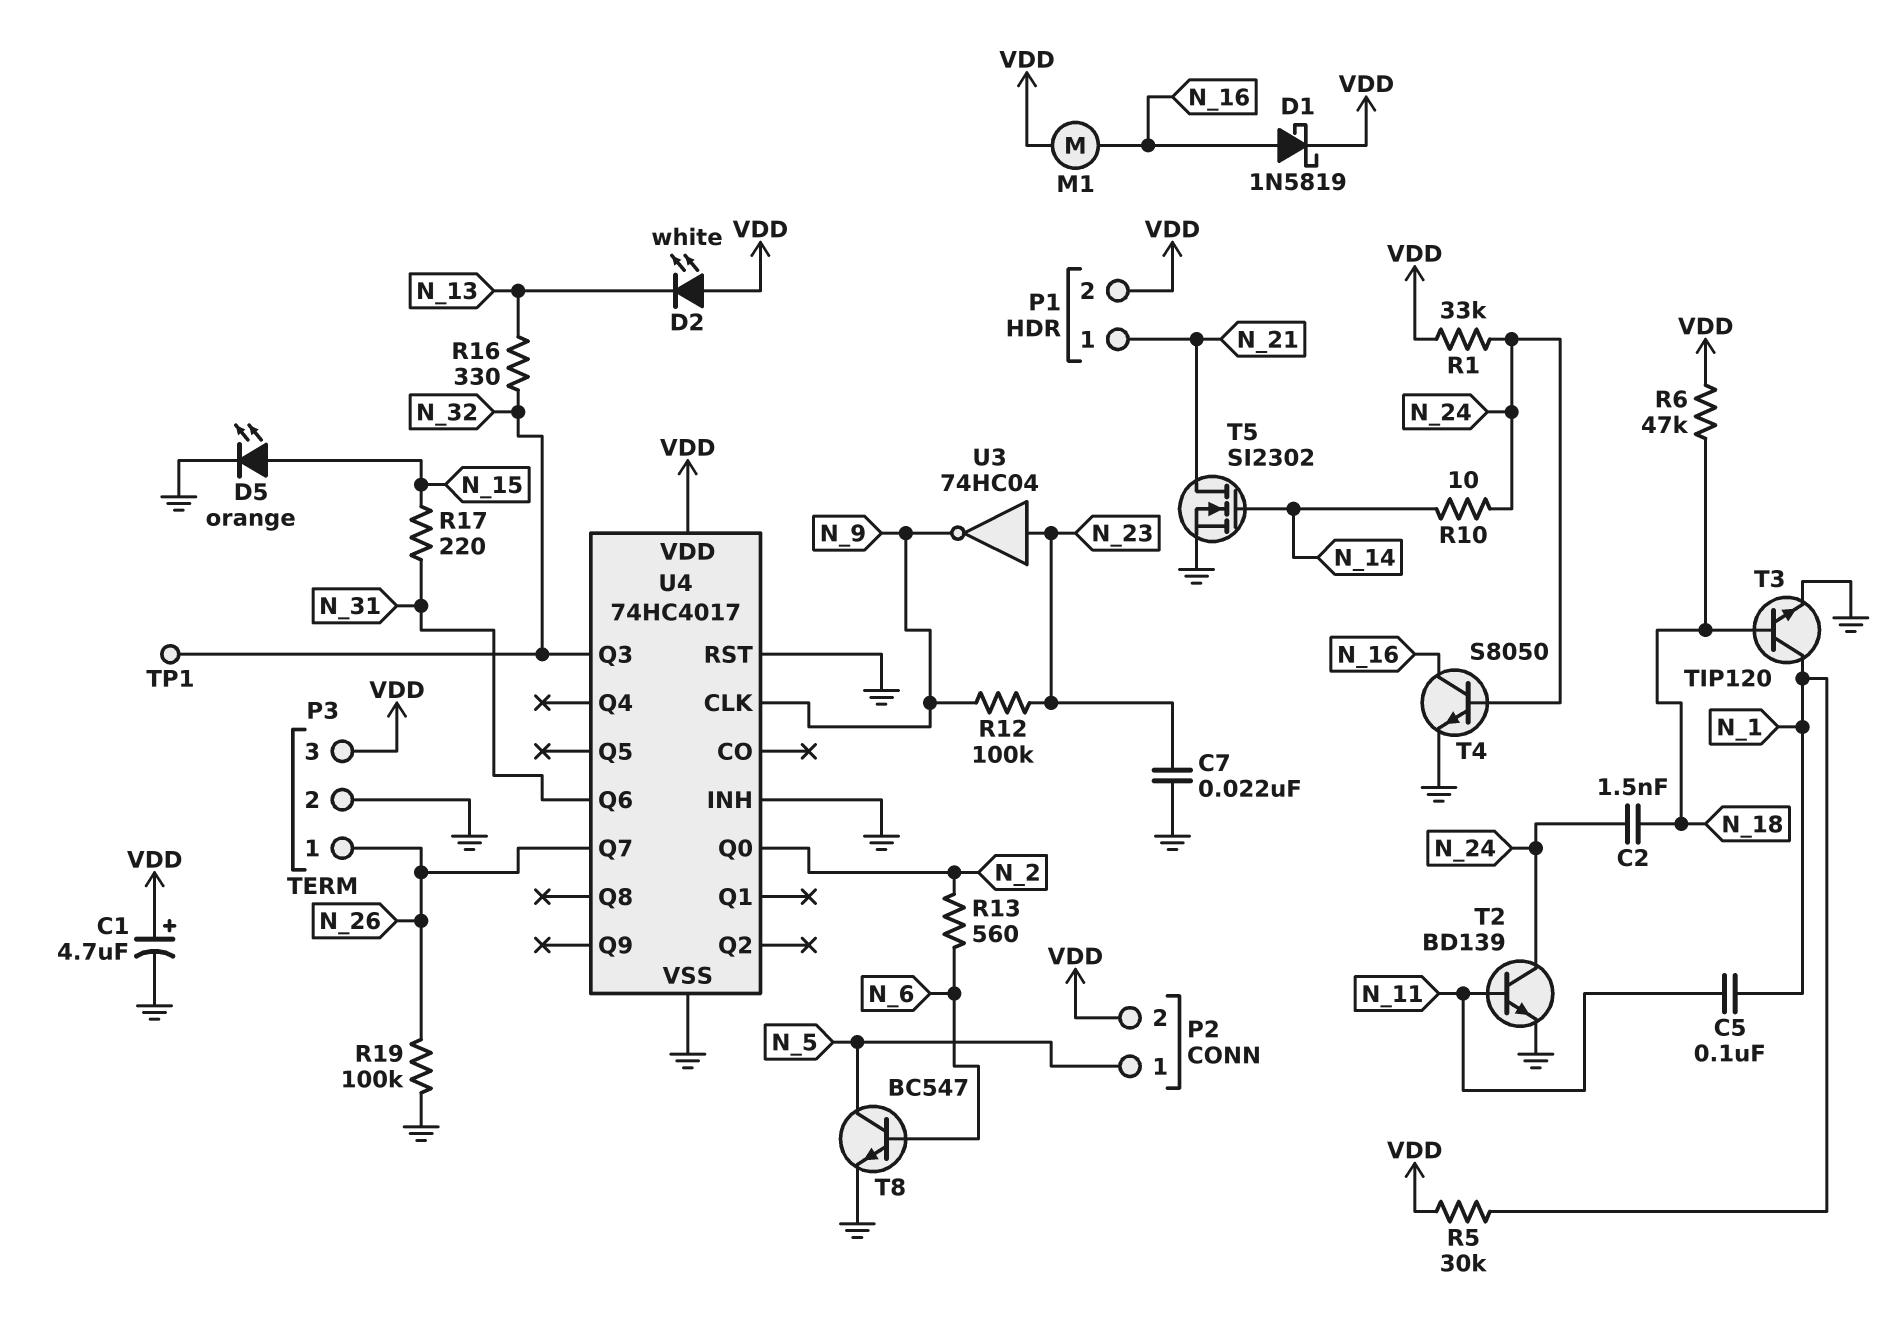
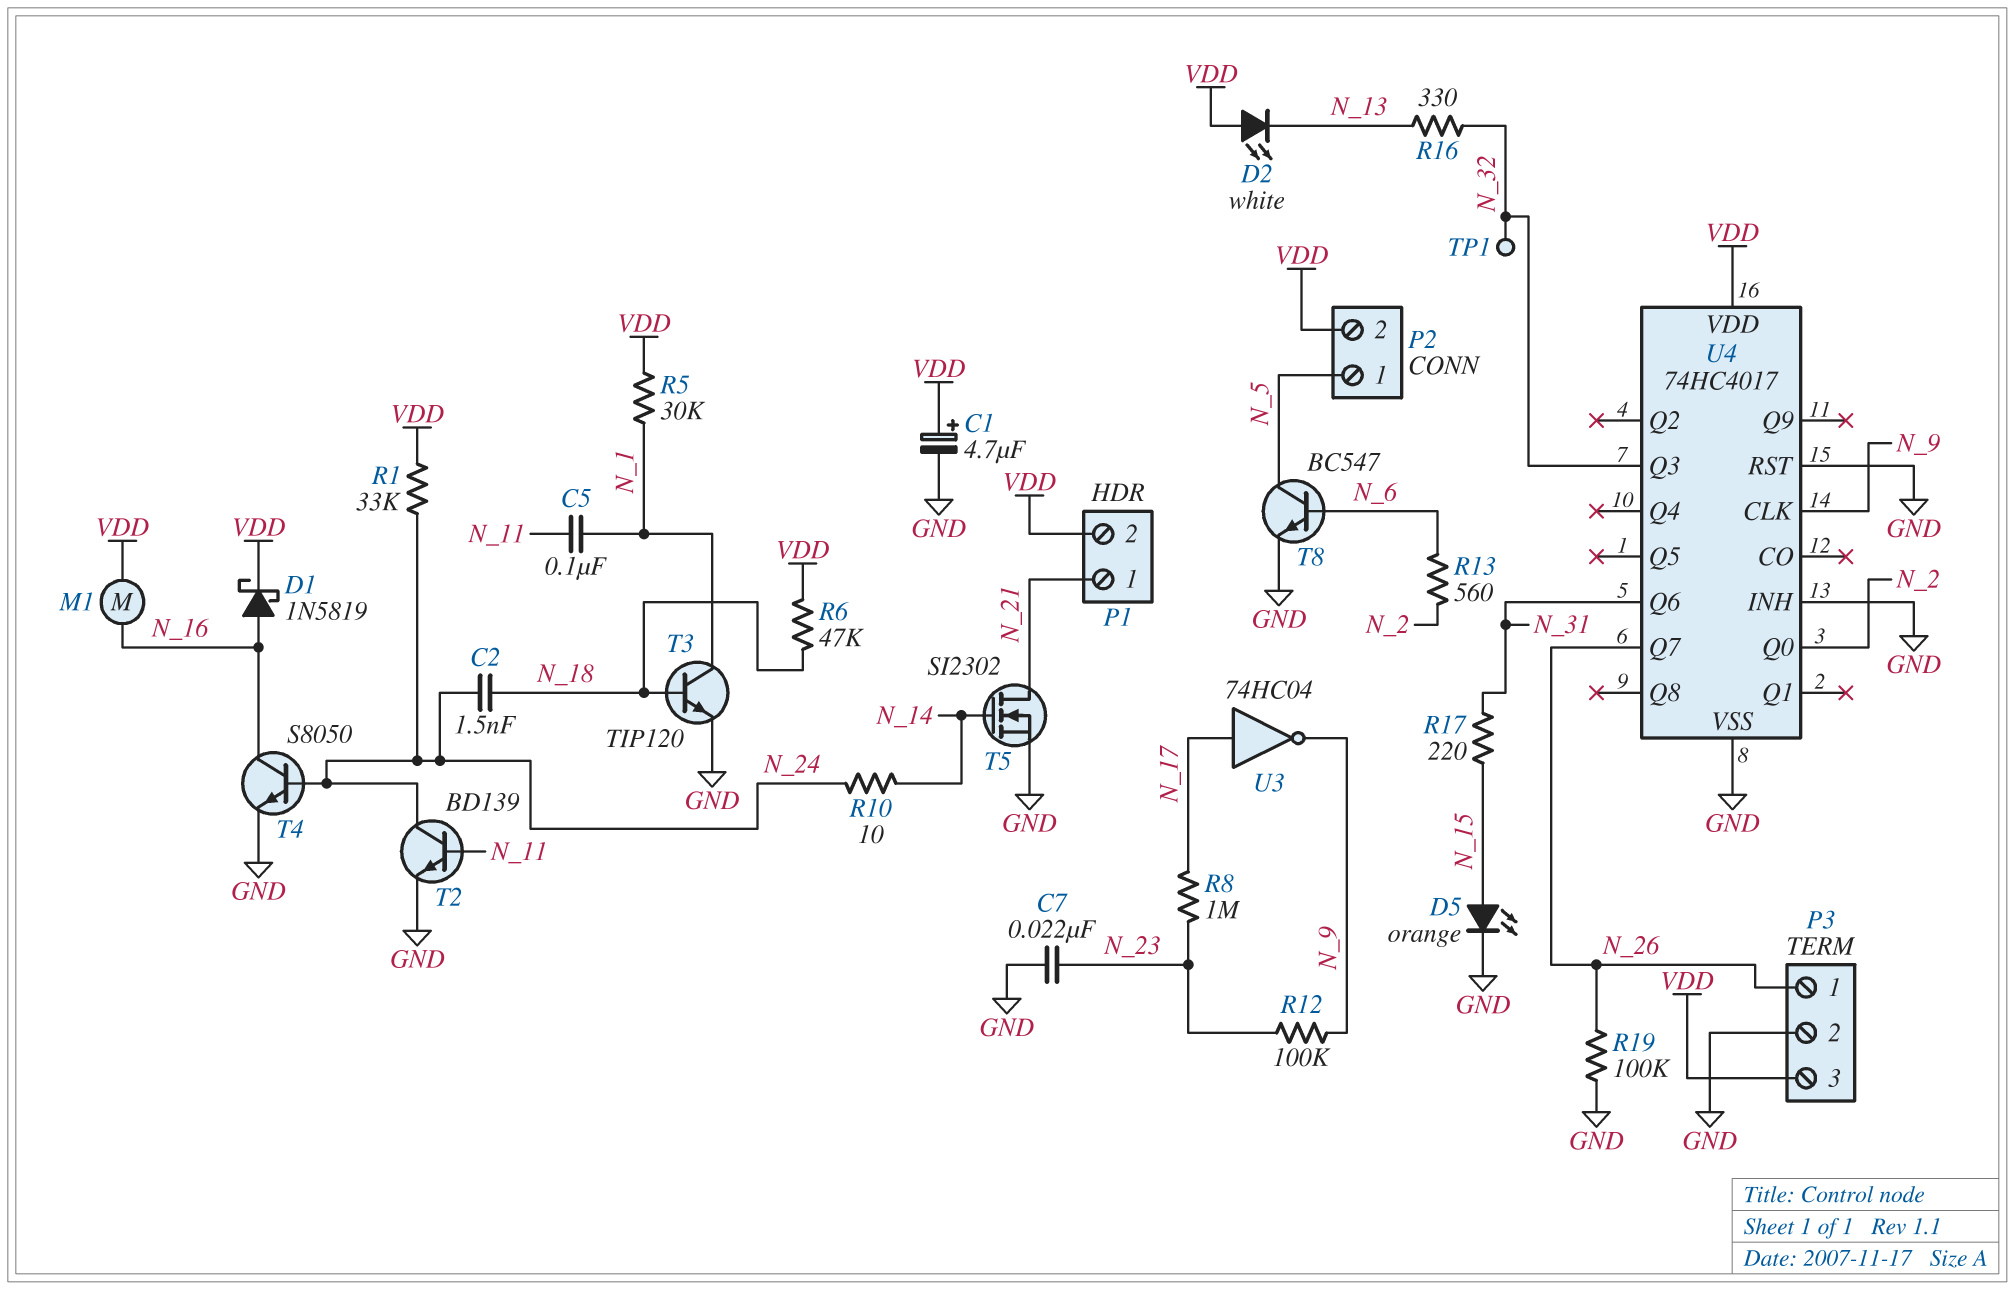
R8: none -> 1M (N_17, N_23)
U3: NOT 74HC04 (in N_23, out N_9) -> NOT 74HC04 (in N_17, out N_9)

